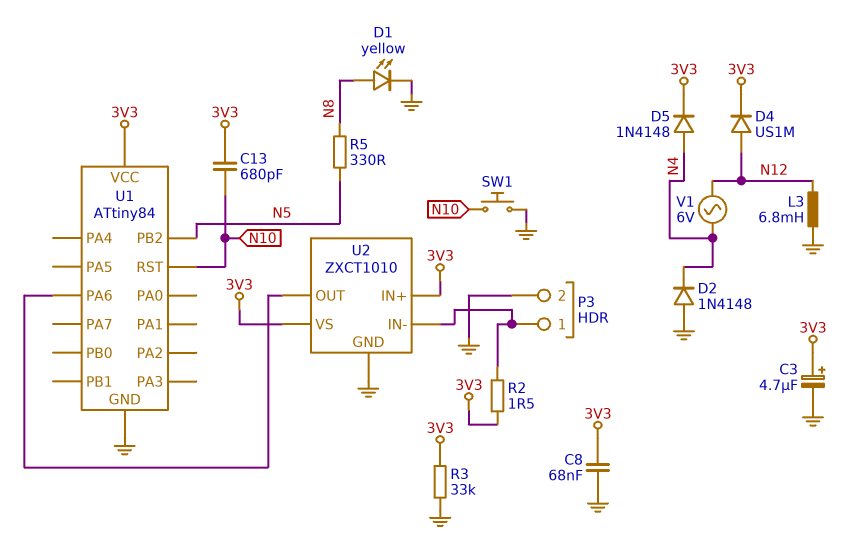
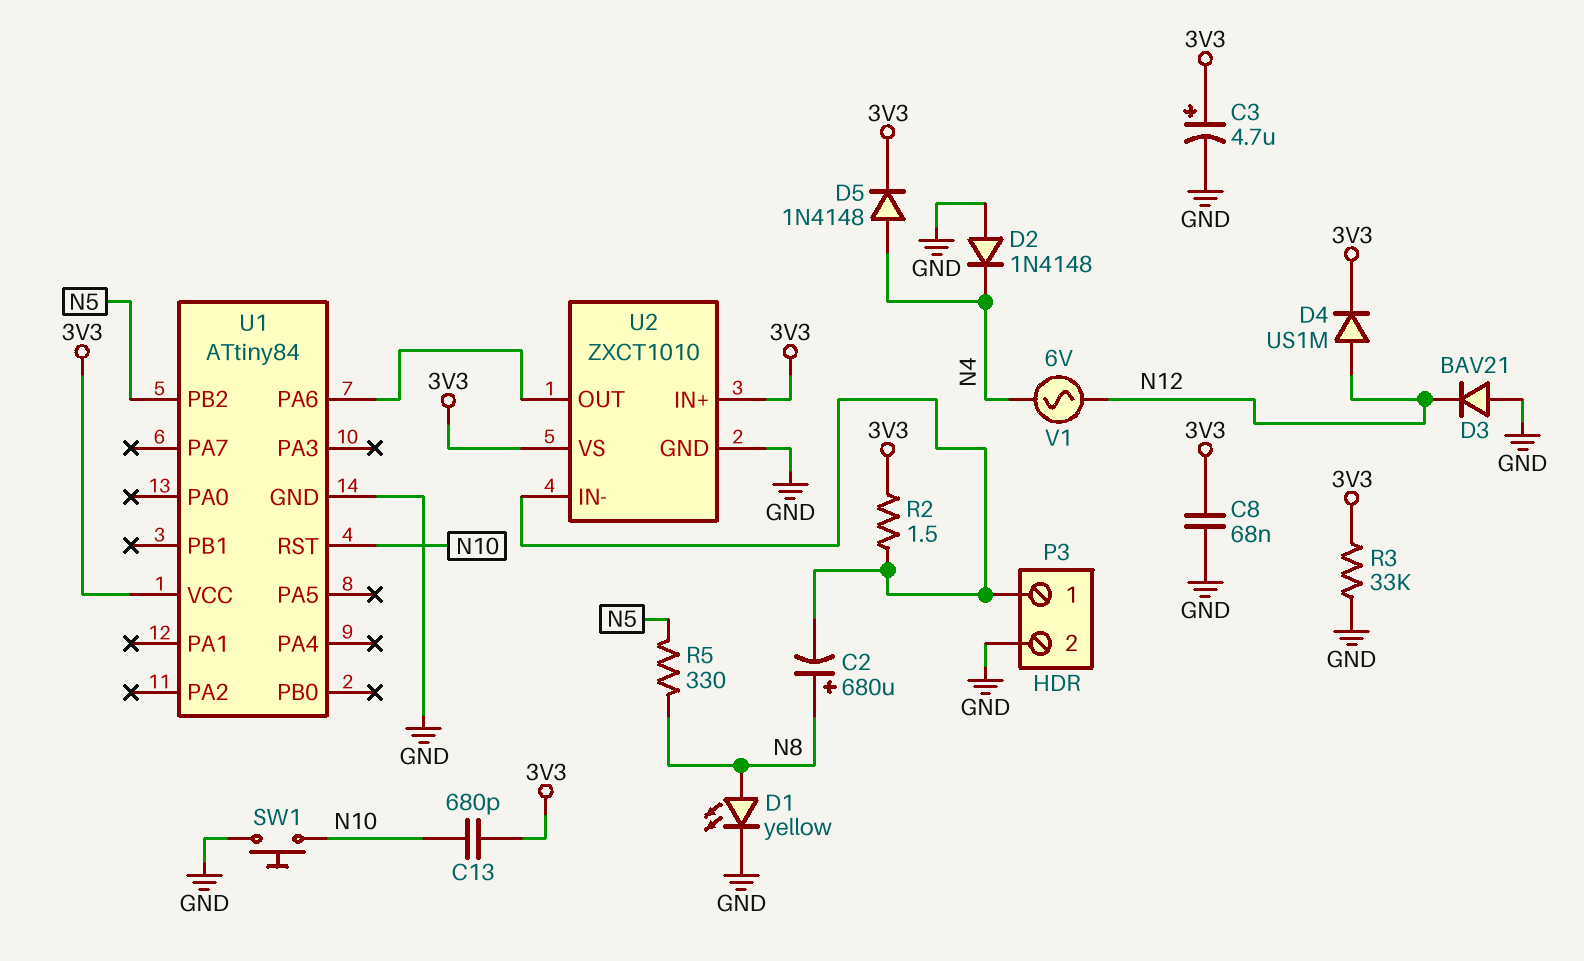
C2: none -> 680uF (plus N8, minus P3/1)
D3: none -> diode BAV21 (A GND, K N12)
L3: 6.8mH (GND, N12) -> none

